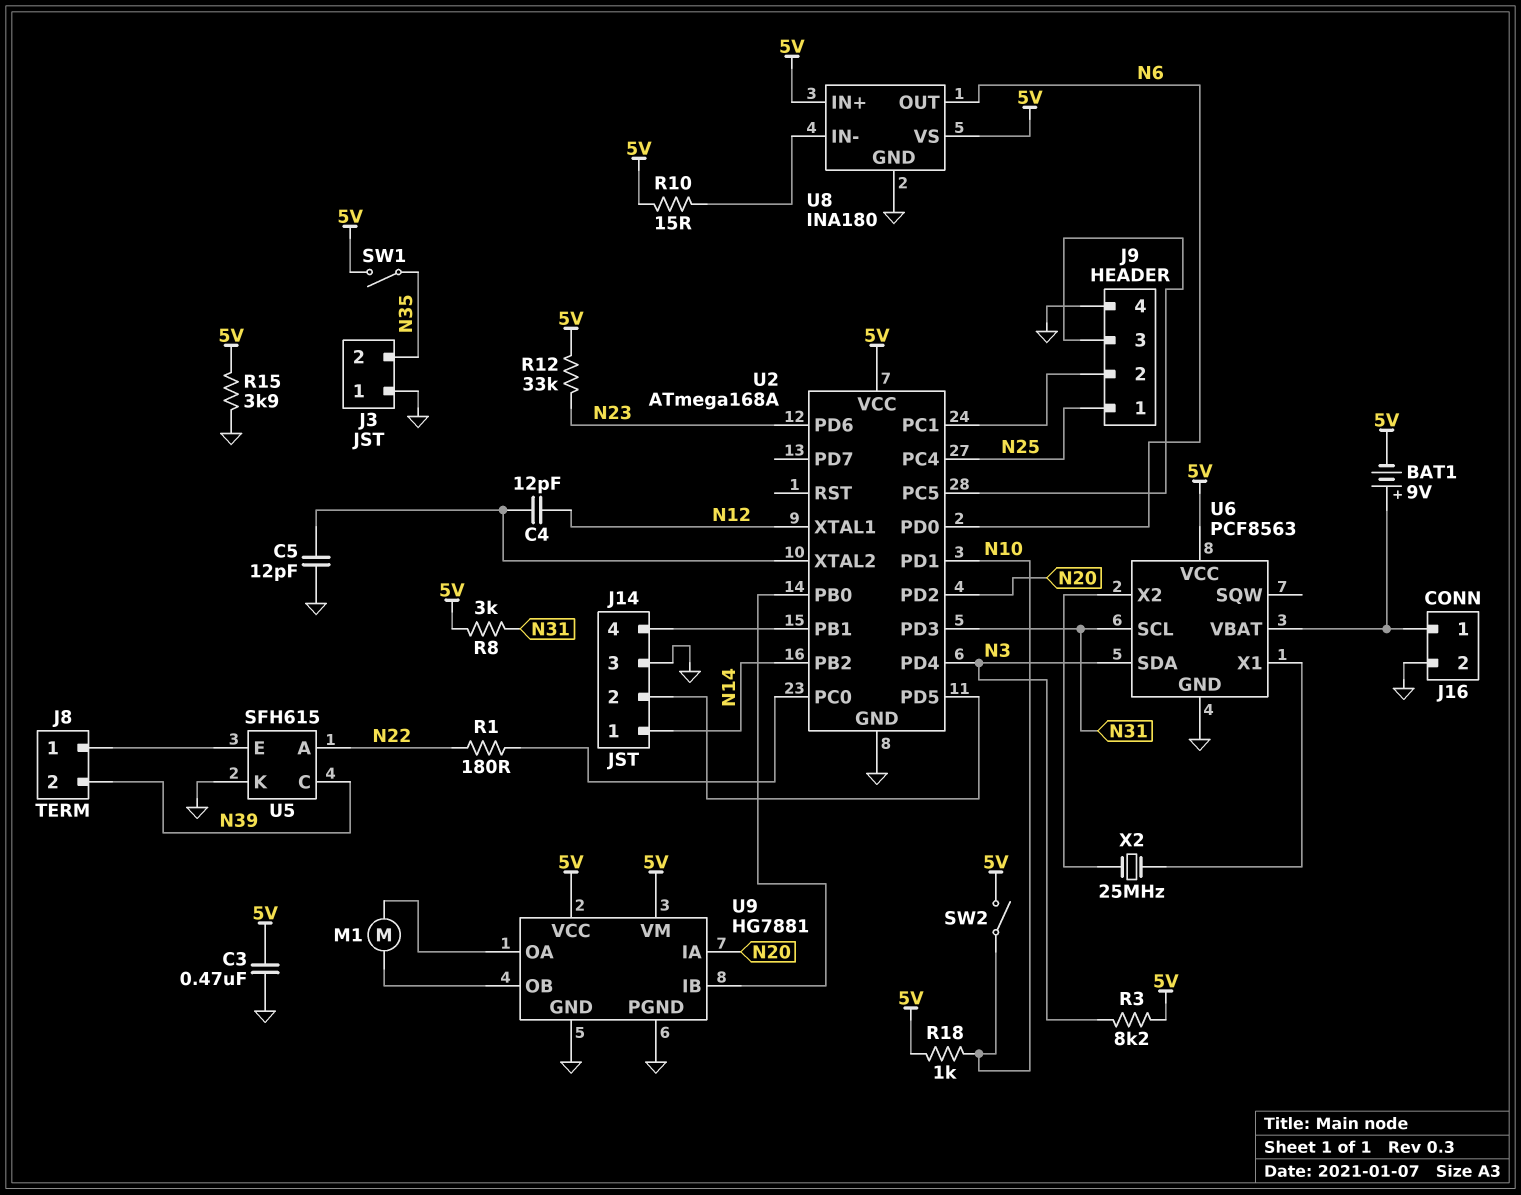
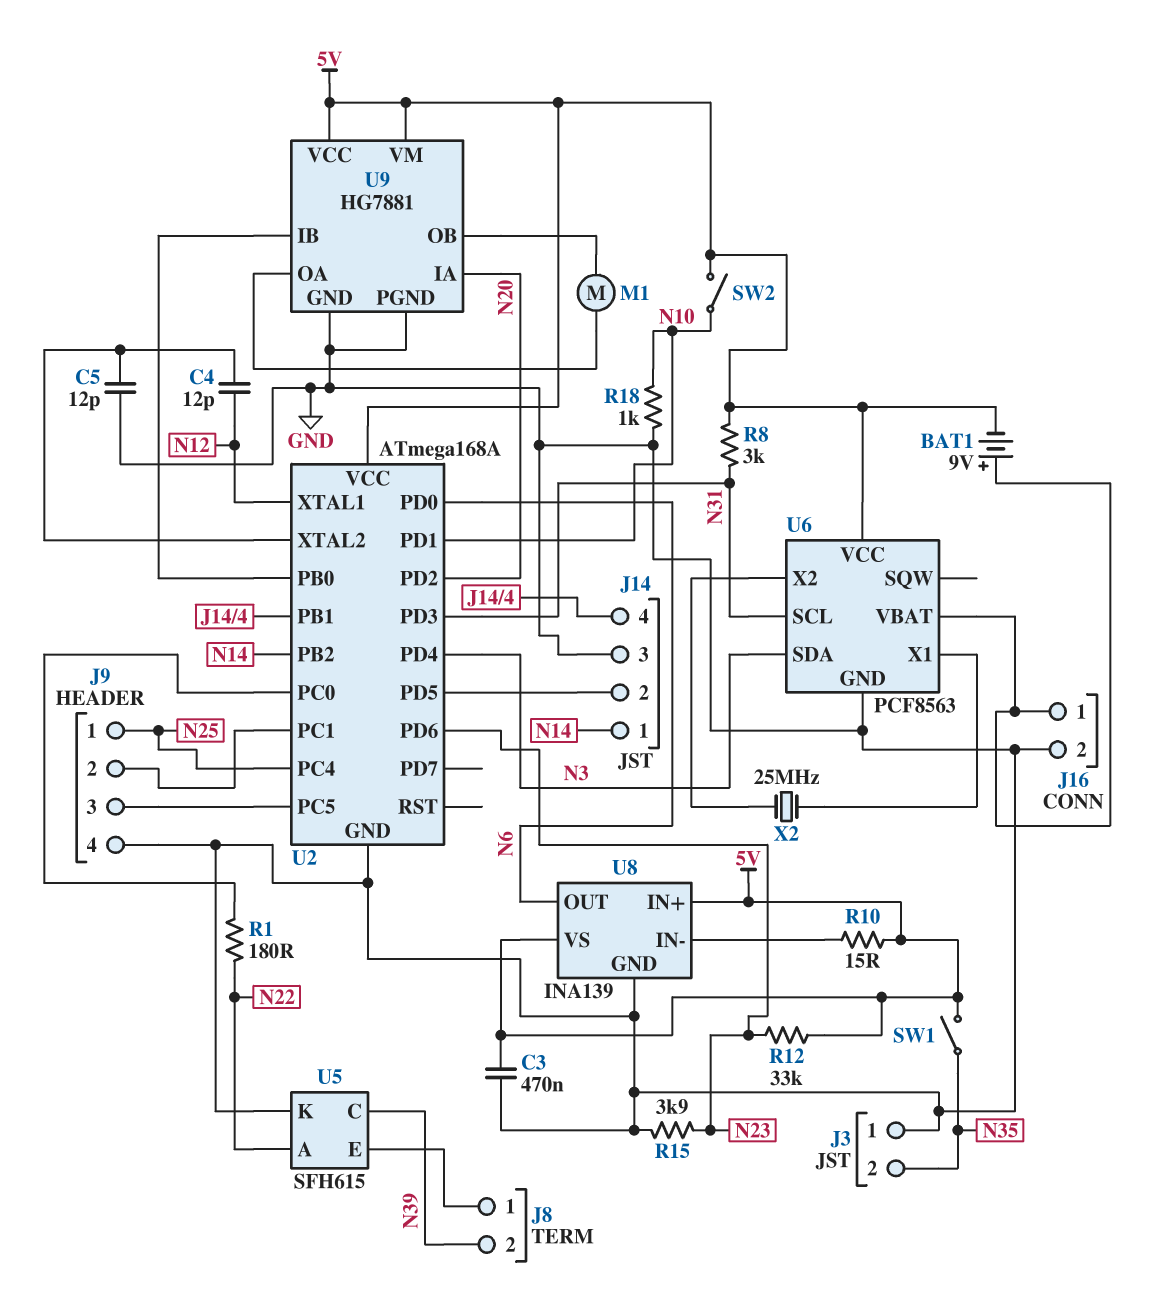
R3: 8.2k (5V, N3) -> none
R15: 3.9k (5V, GND) -> 3.9k (GND, N23)
R18: 1k (5V, N10) -> 1k (GND, N10)
U8: INA180 -> INA139

